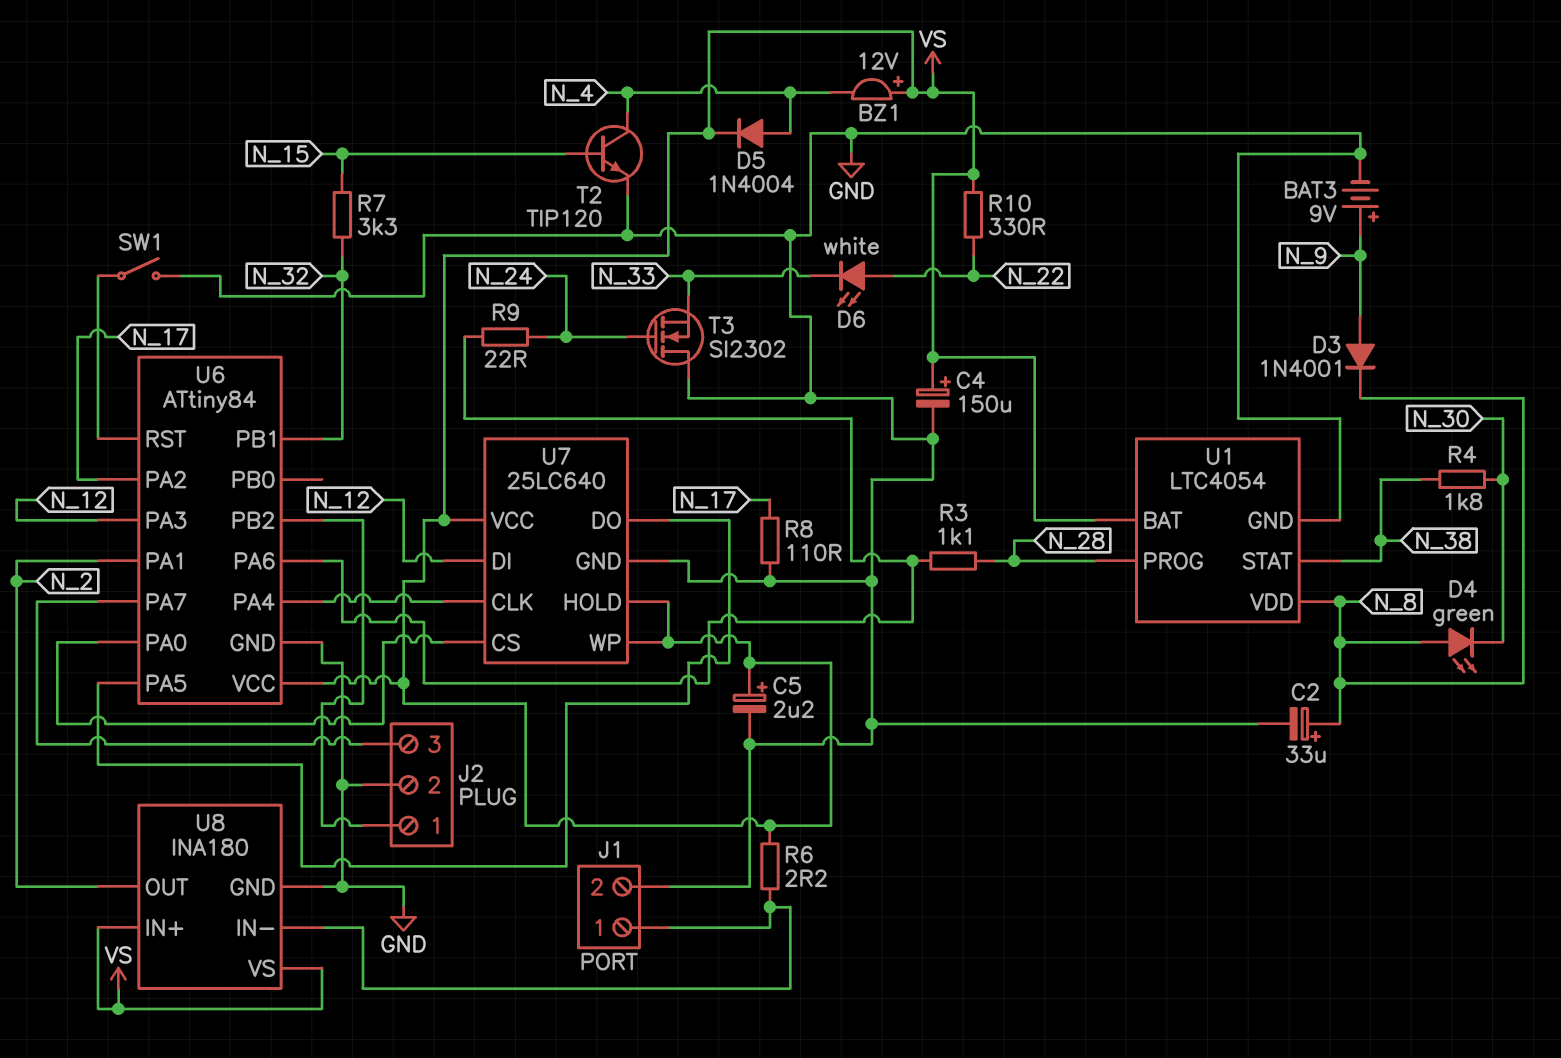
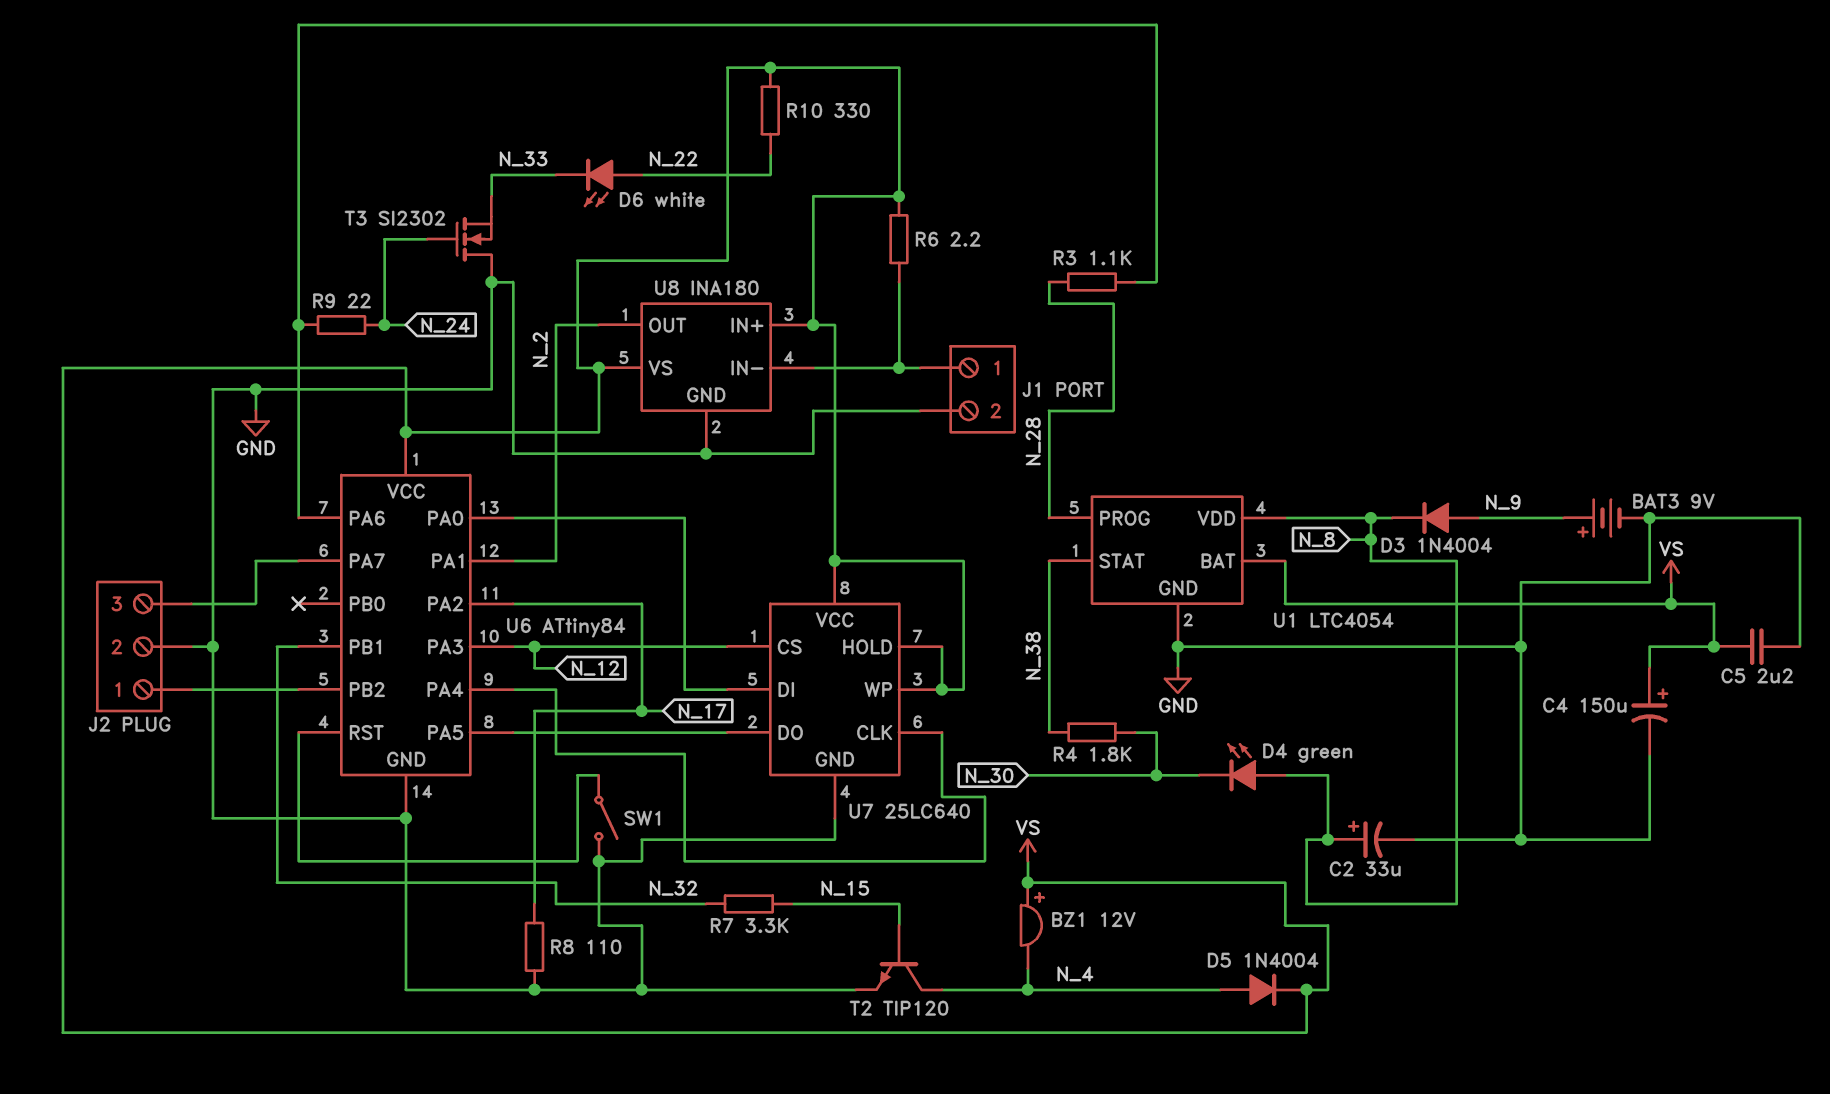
C5: 2.2uF (plus VS, minus GND) -> 2.2uF (GND, VS)
D3: diode 1N4001 (A N_9, K N_8) -> diode 1N4004 (A N_9, K N_8)
U7 pin CS: U6/PA0 -> N_12
U7 pin DI: N_12 -> U6/PA0

